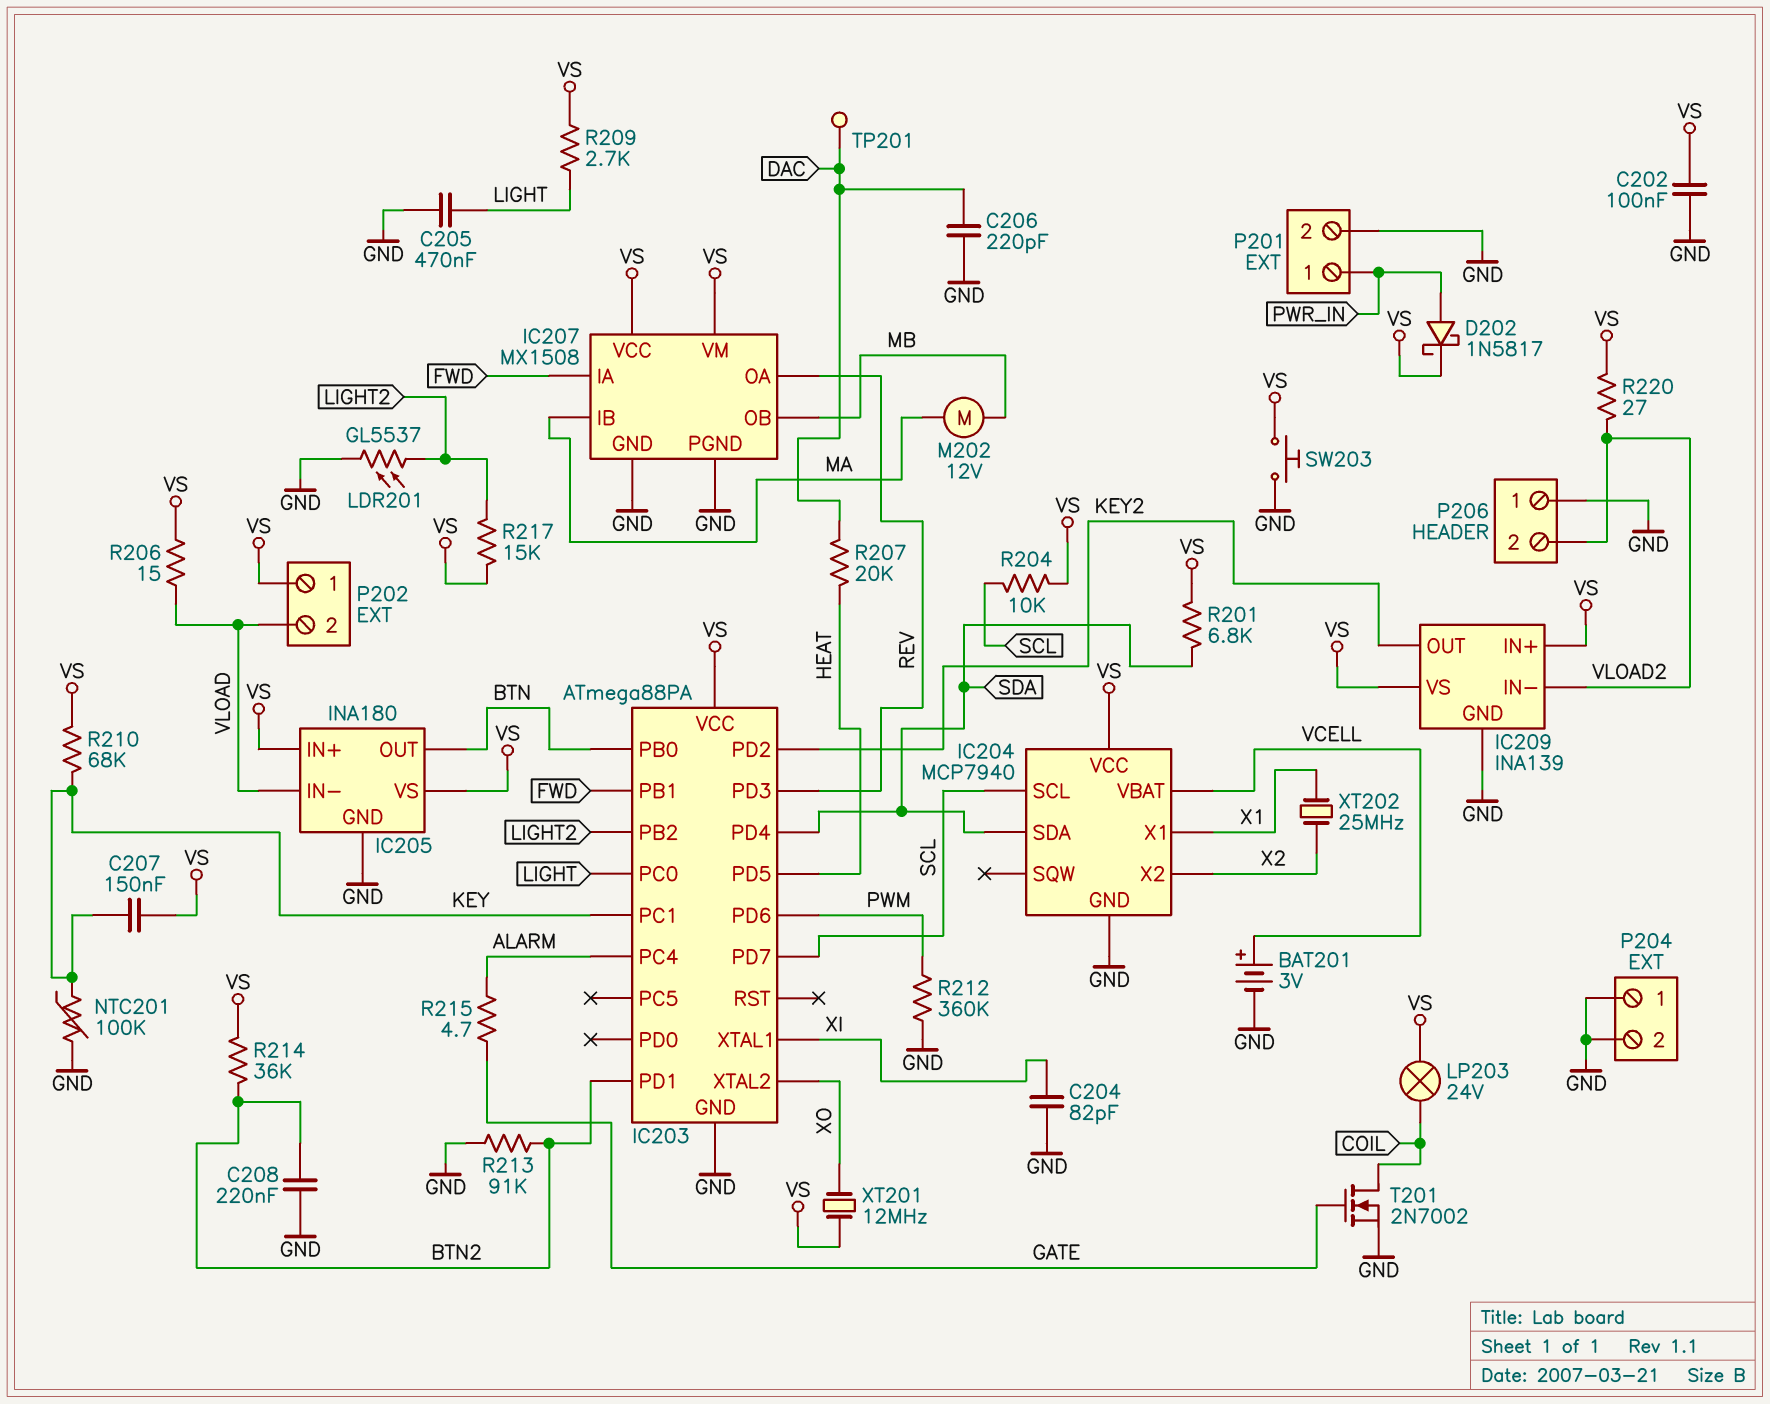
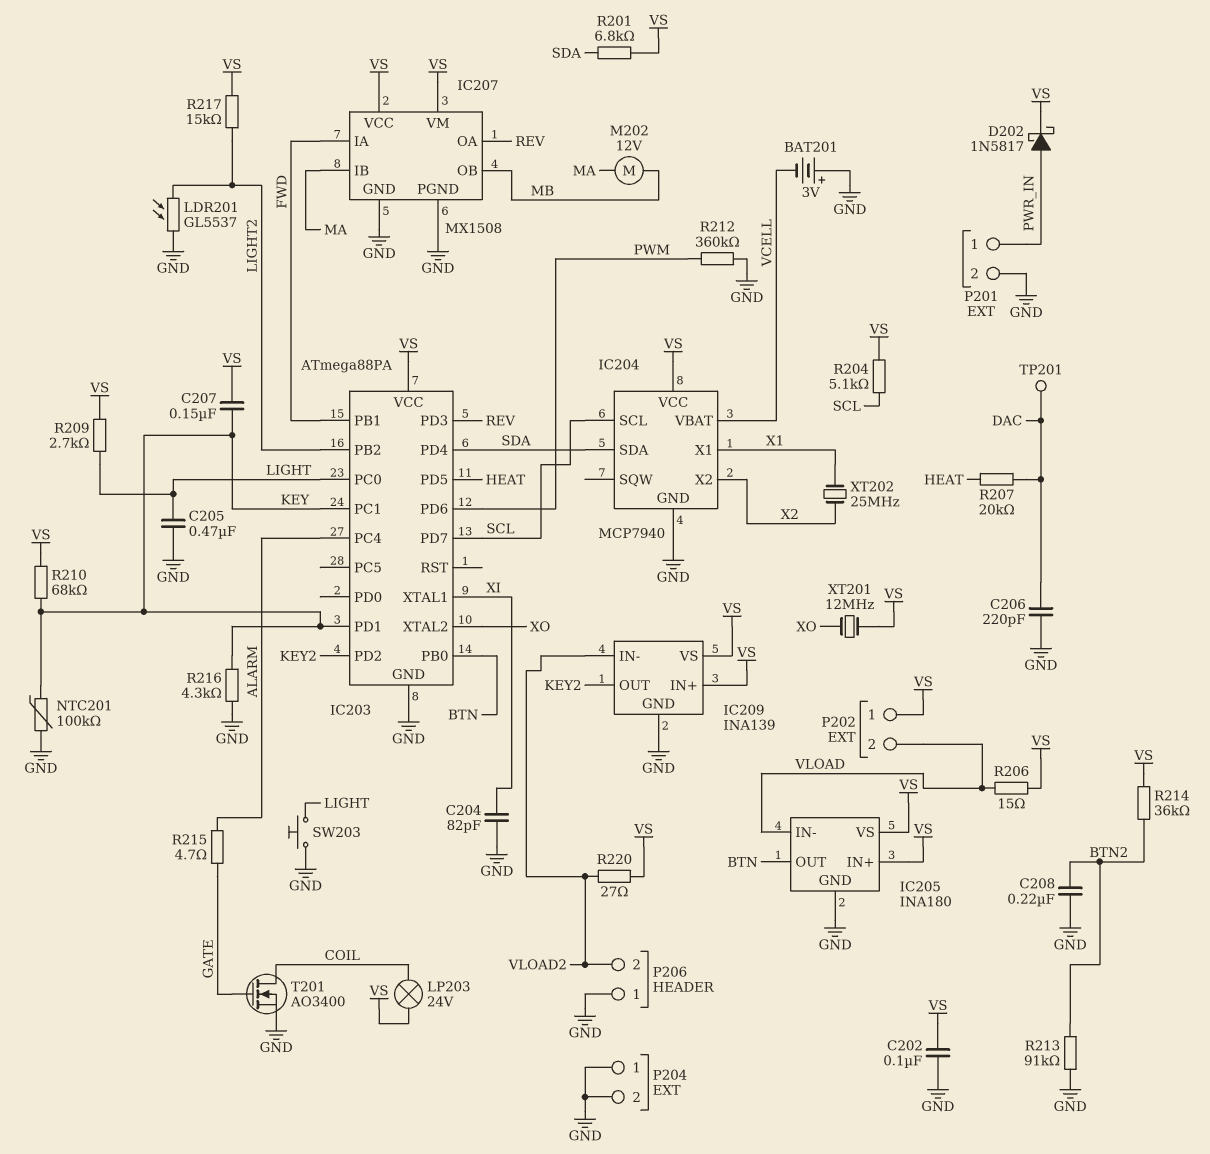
BAT201: 3V (plus VCELL, minus GND) -> 3V (plus GND, minus VCELL)
IC203 pin PD1: BTN2 -> KEY
R204: 10k (SCL, VS) -> 5.1k (SCL, VS)
R216: none -> 4.3k (GND, KEY)
SW203: button (GND, VS) -> button (GND, LIGHT)
T201: NMOS 2N7002 (G GATE, D COIL, S GND) -> NMOS AO3400 (G GATE, D COIL, S GND)

